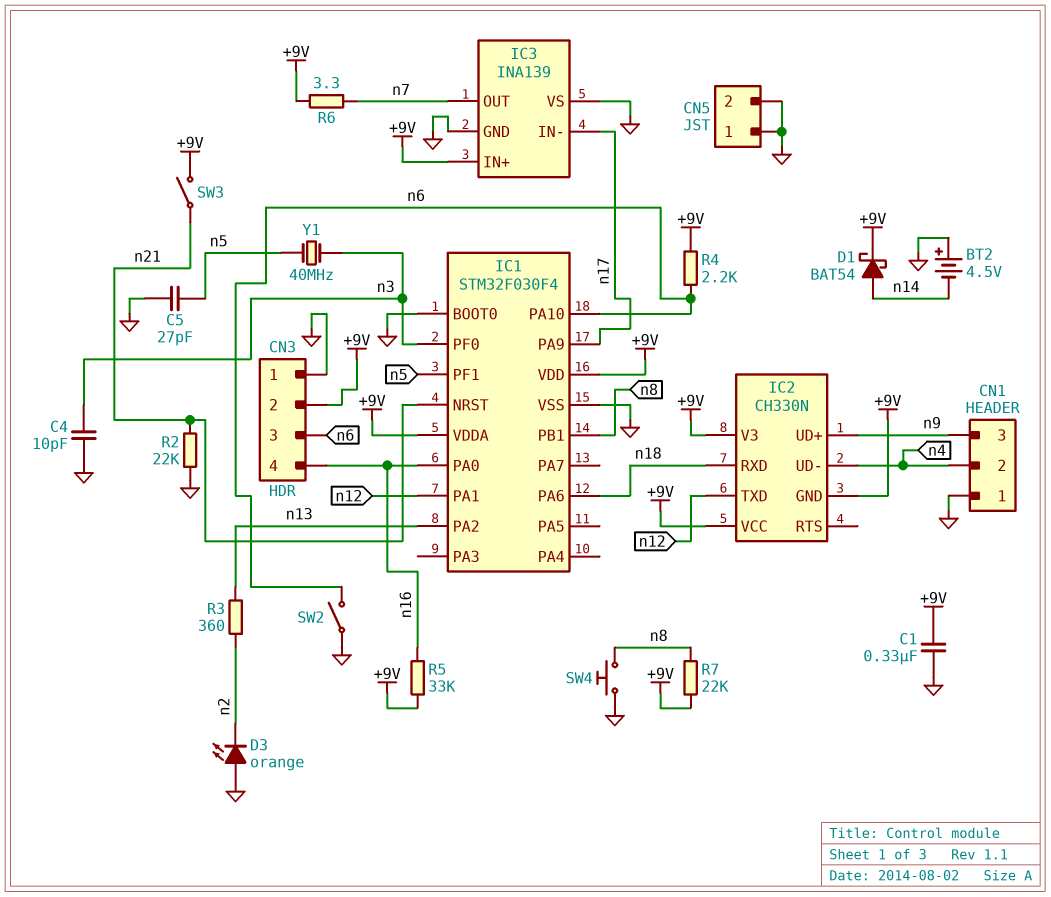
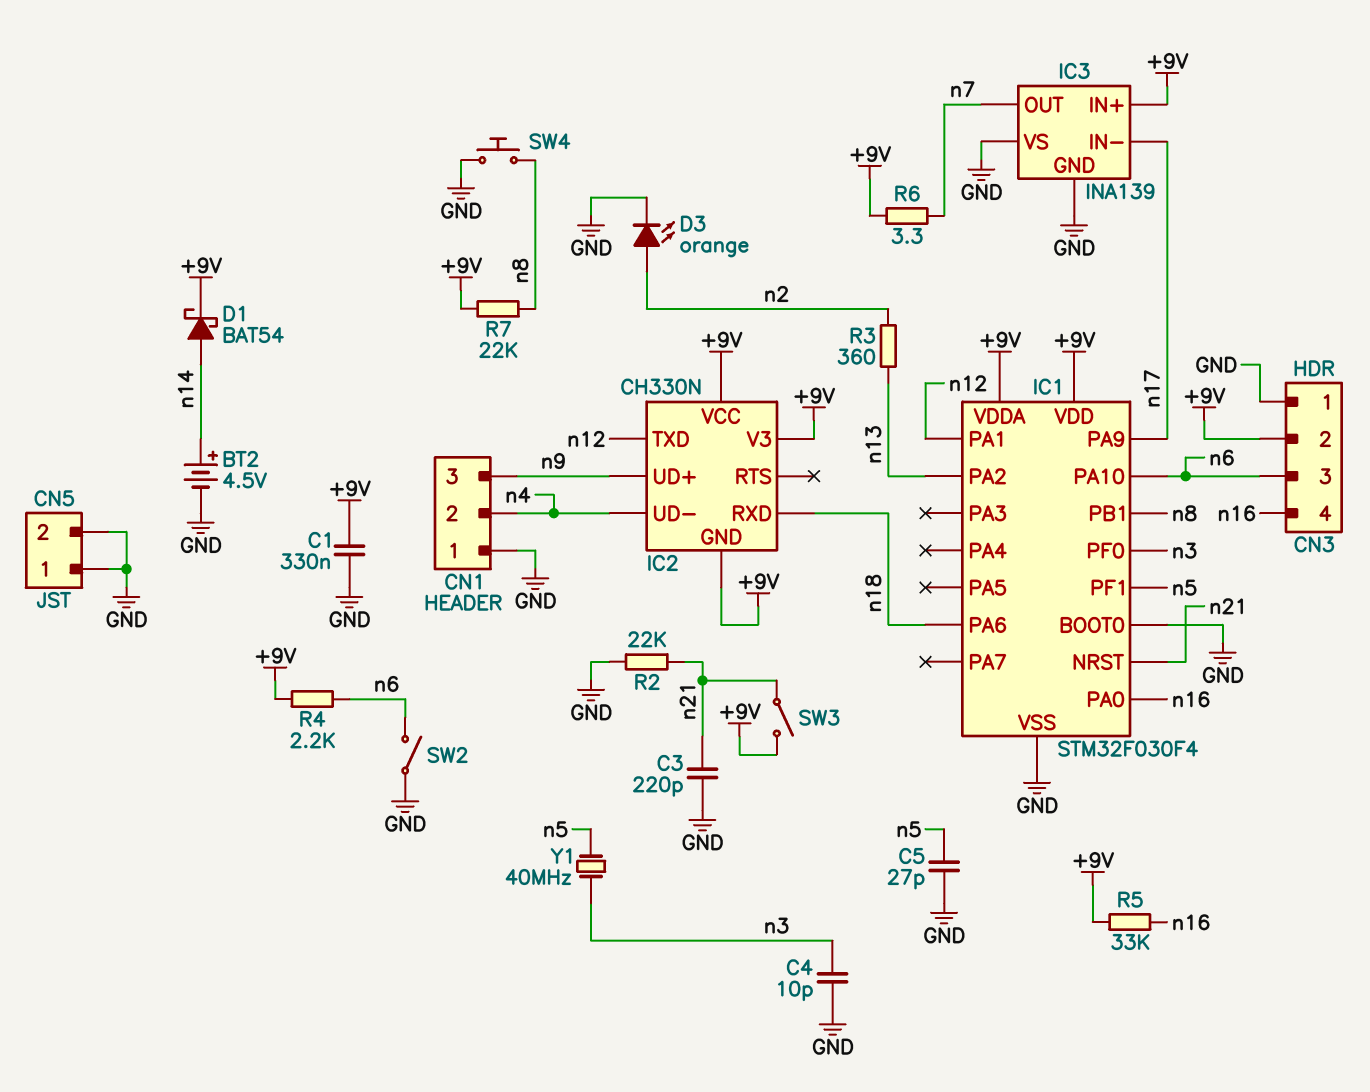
BT2: 4.5V (plus GND, minus n14) -> 4.5V (plus n14, minus GND)
C3: none -> 220pF (GND, n21)
D3: LED orange (A GND, K n2) -> LED orange (A n2, K GND)

